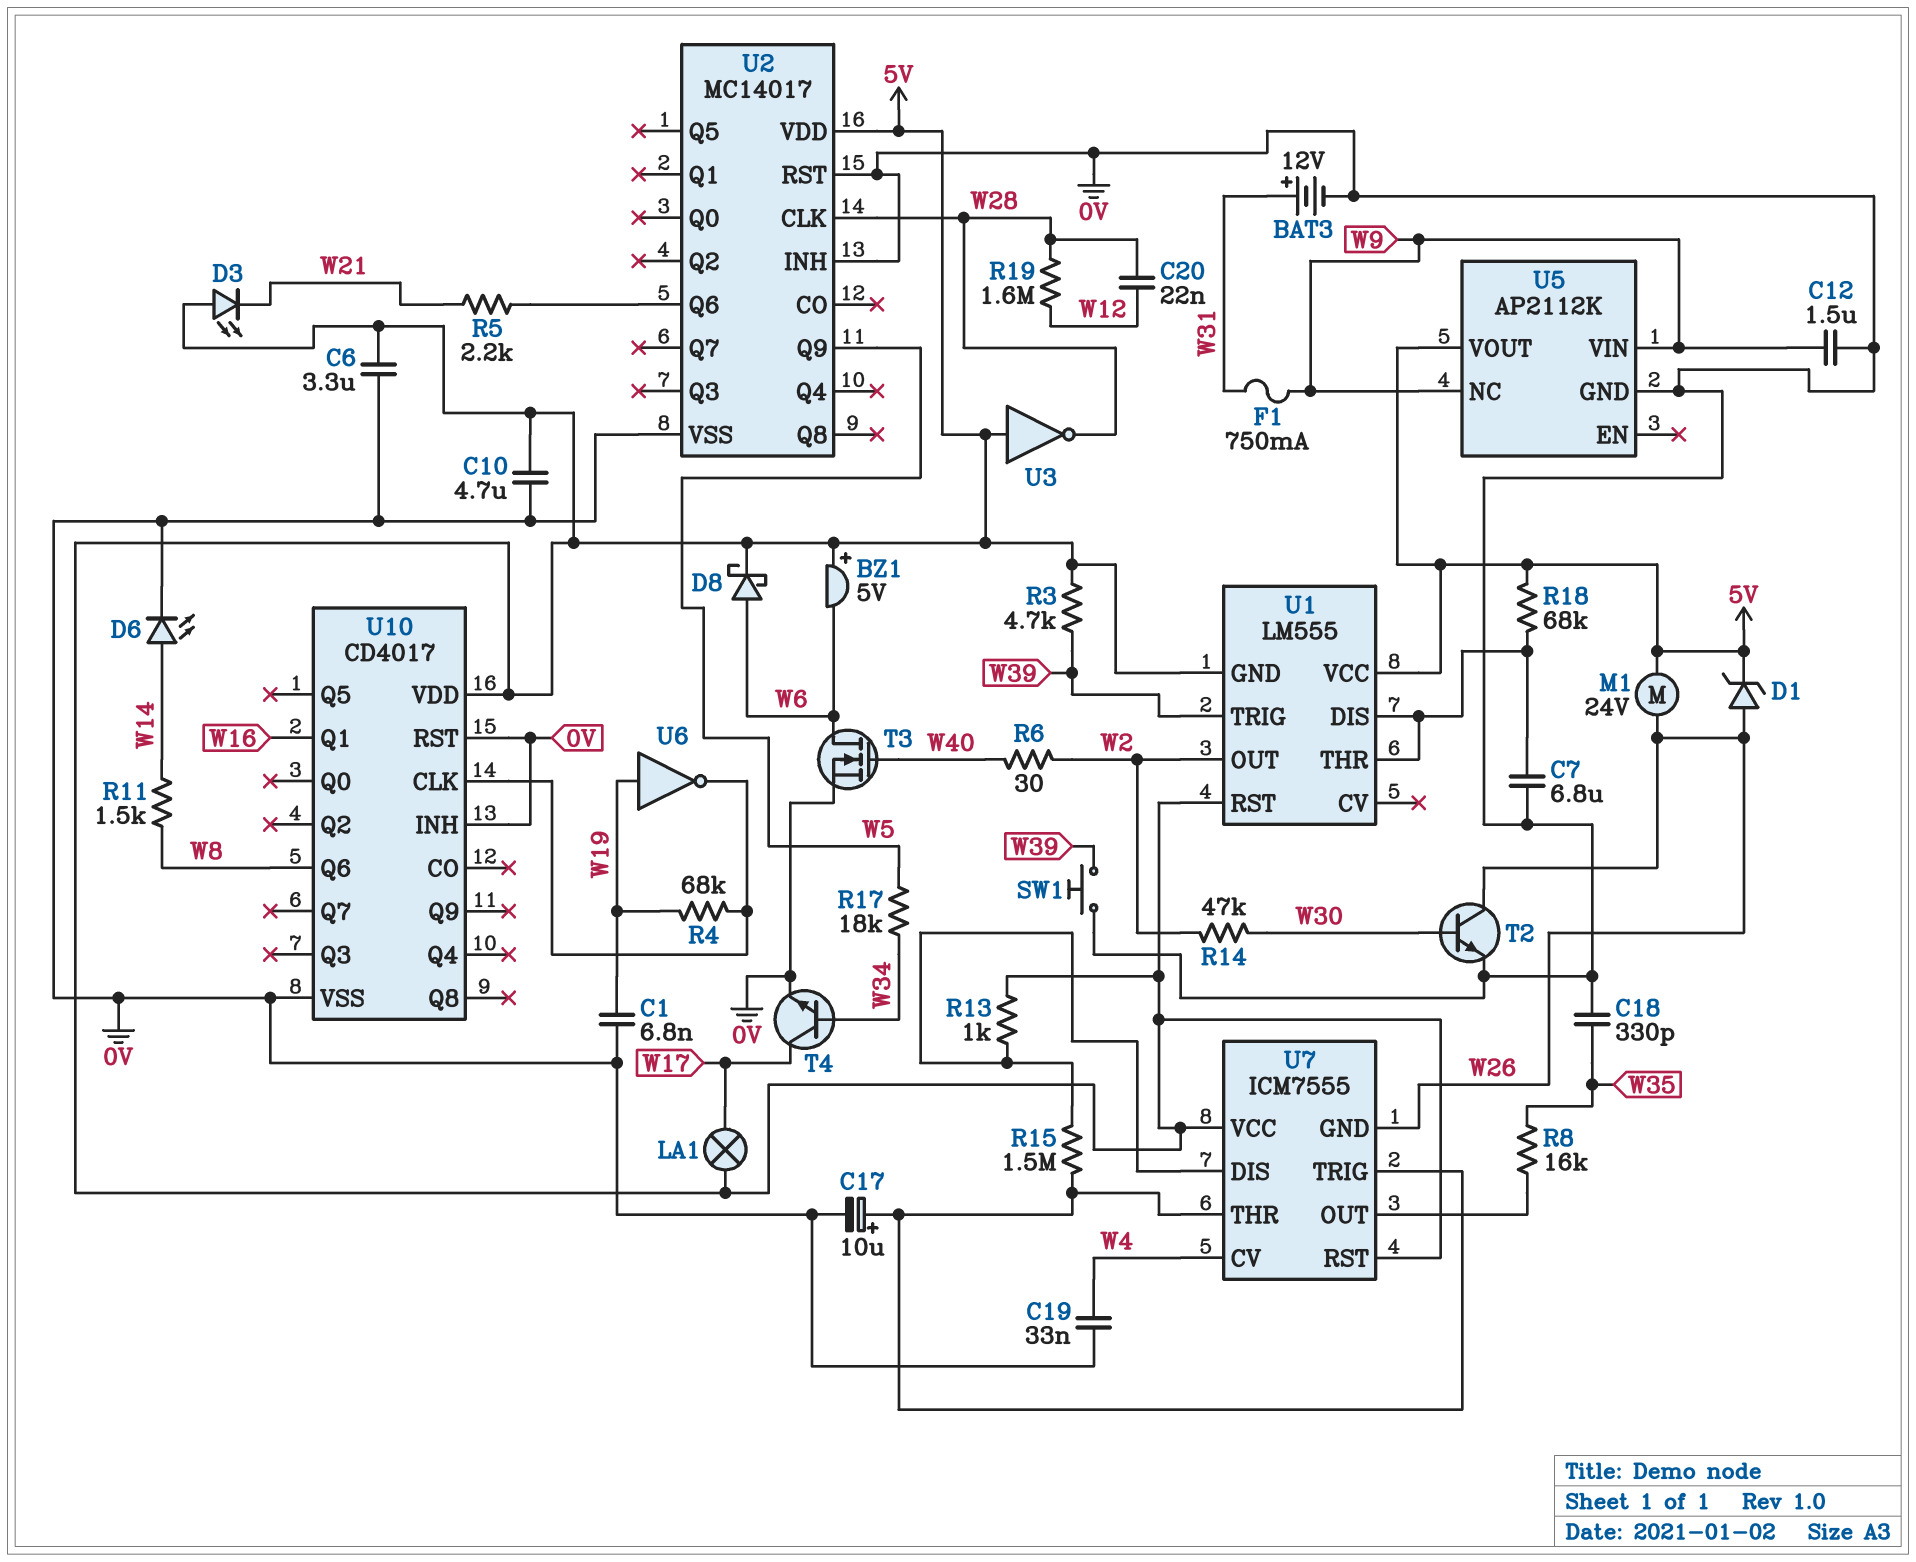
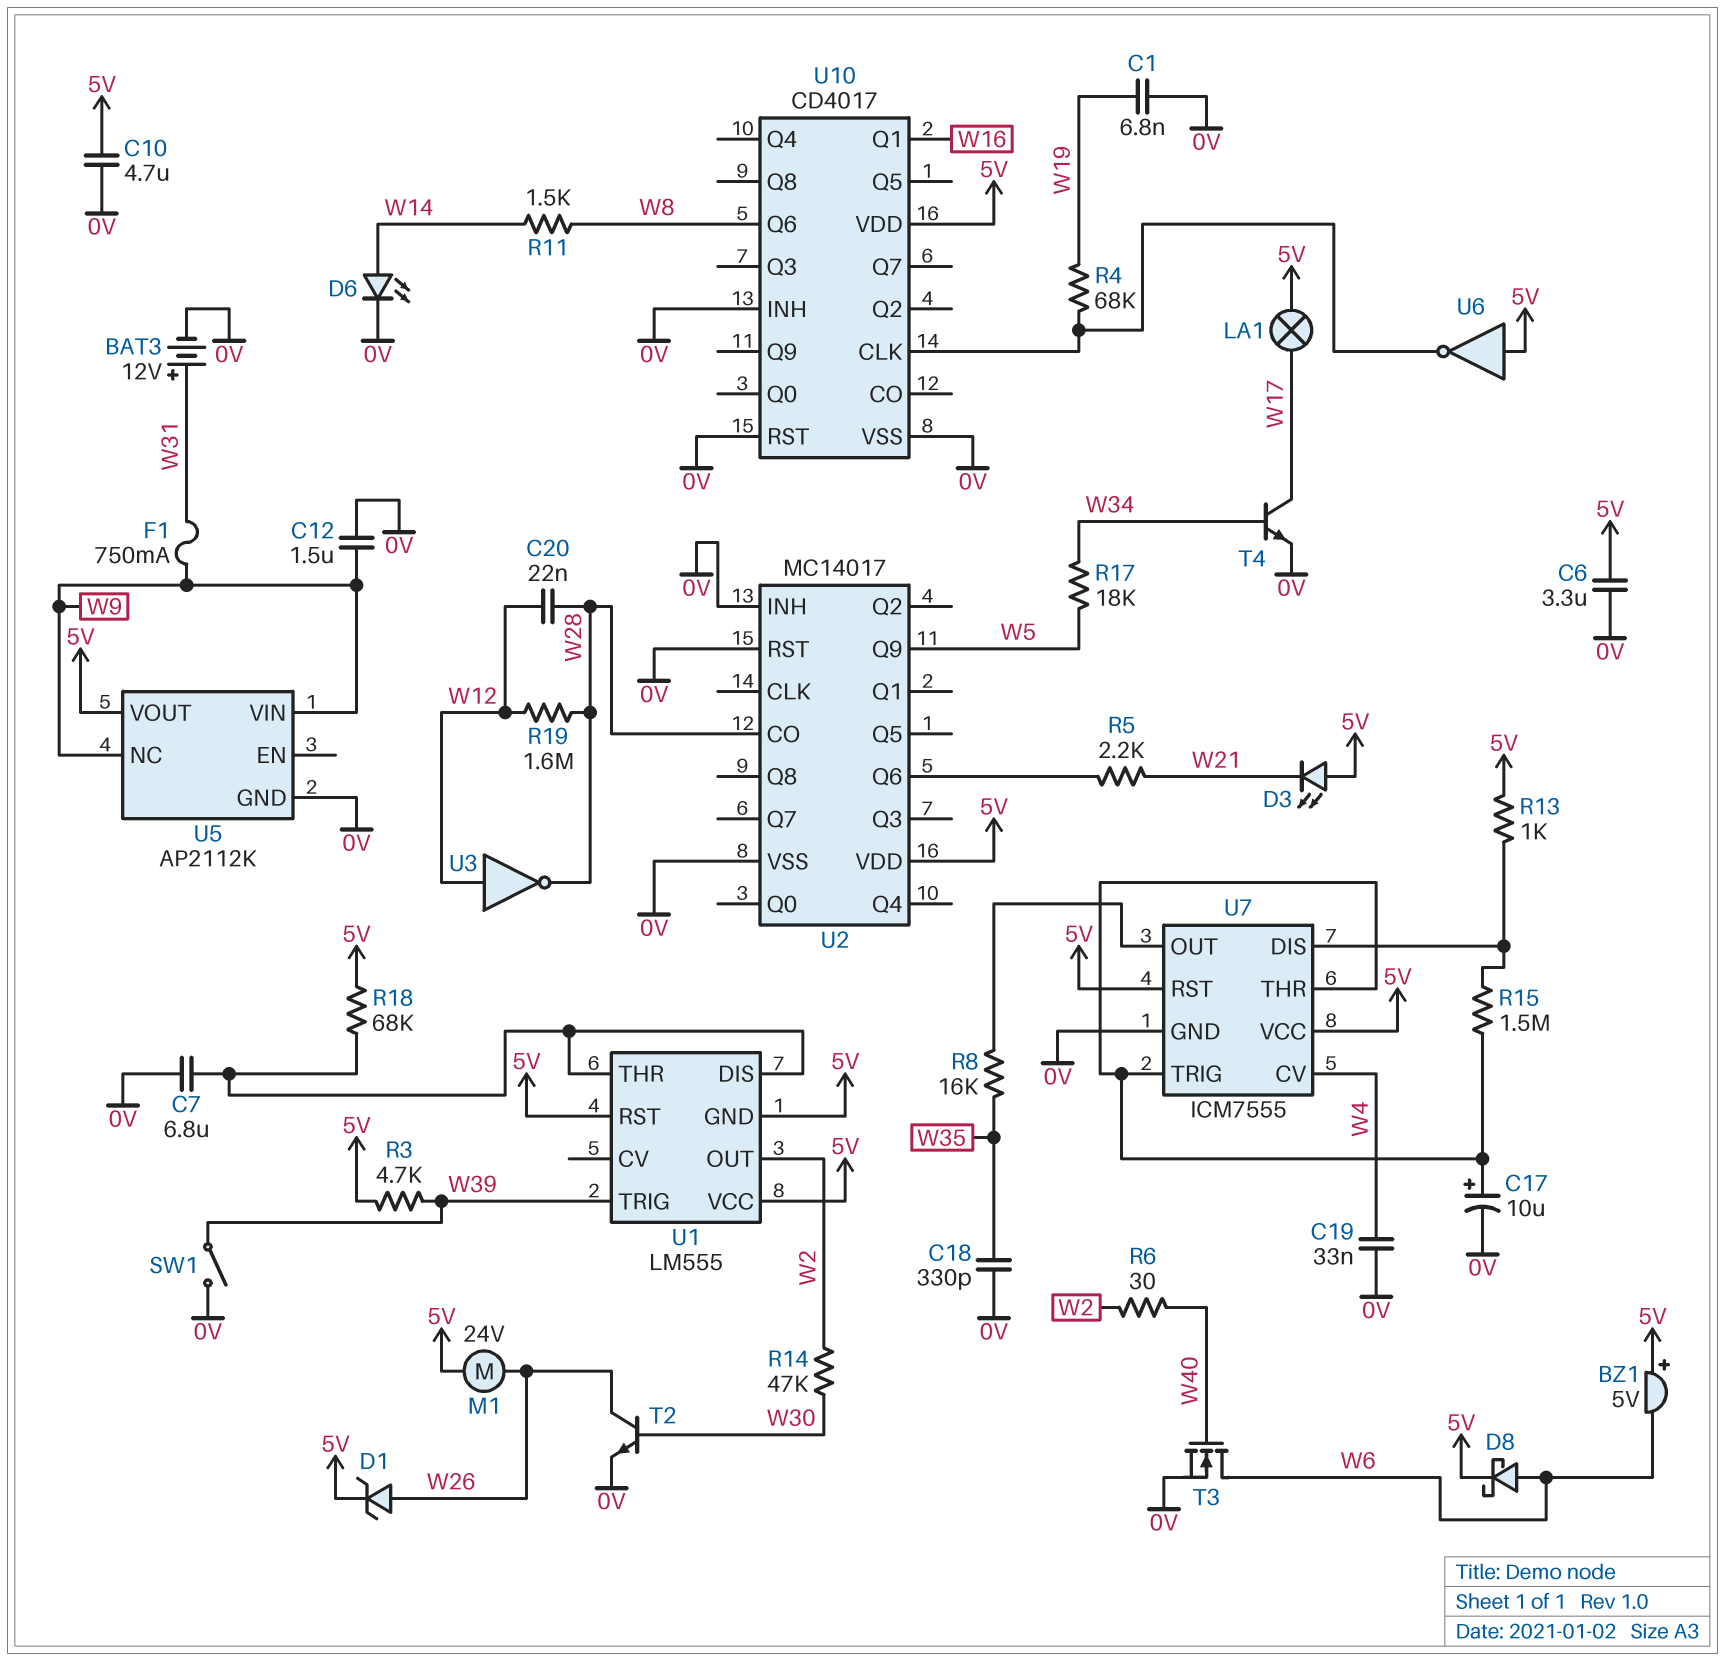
SW1: button (0V, W39) -> switch (0V, W39)
U2 pin CLK: W28 -> none
U2 pin CO: none -> W28
U3: NOT (in 5V, out W28) -> NOT (in W12, out W28)
U6: NOT (in W19, out U10/CLK) -> NOT (in 5V, out U10/CLK)
U7 pin GND: W26 -> 0V

